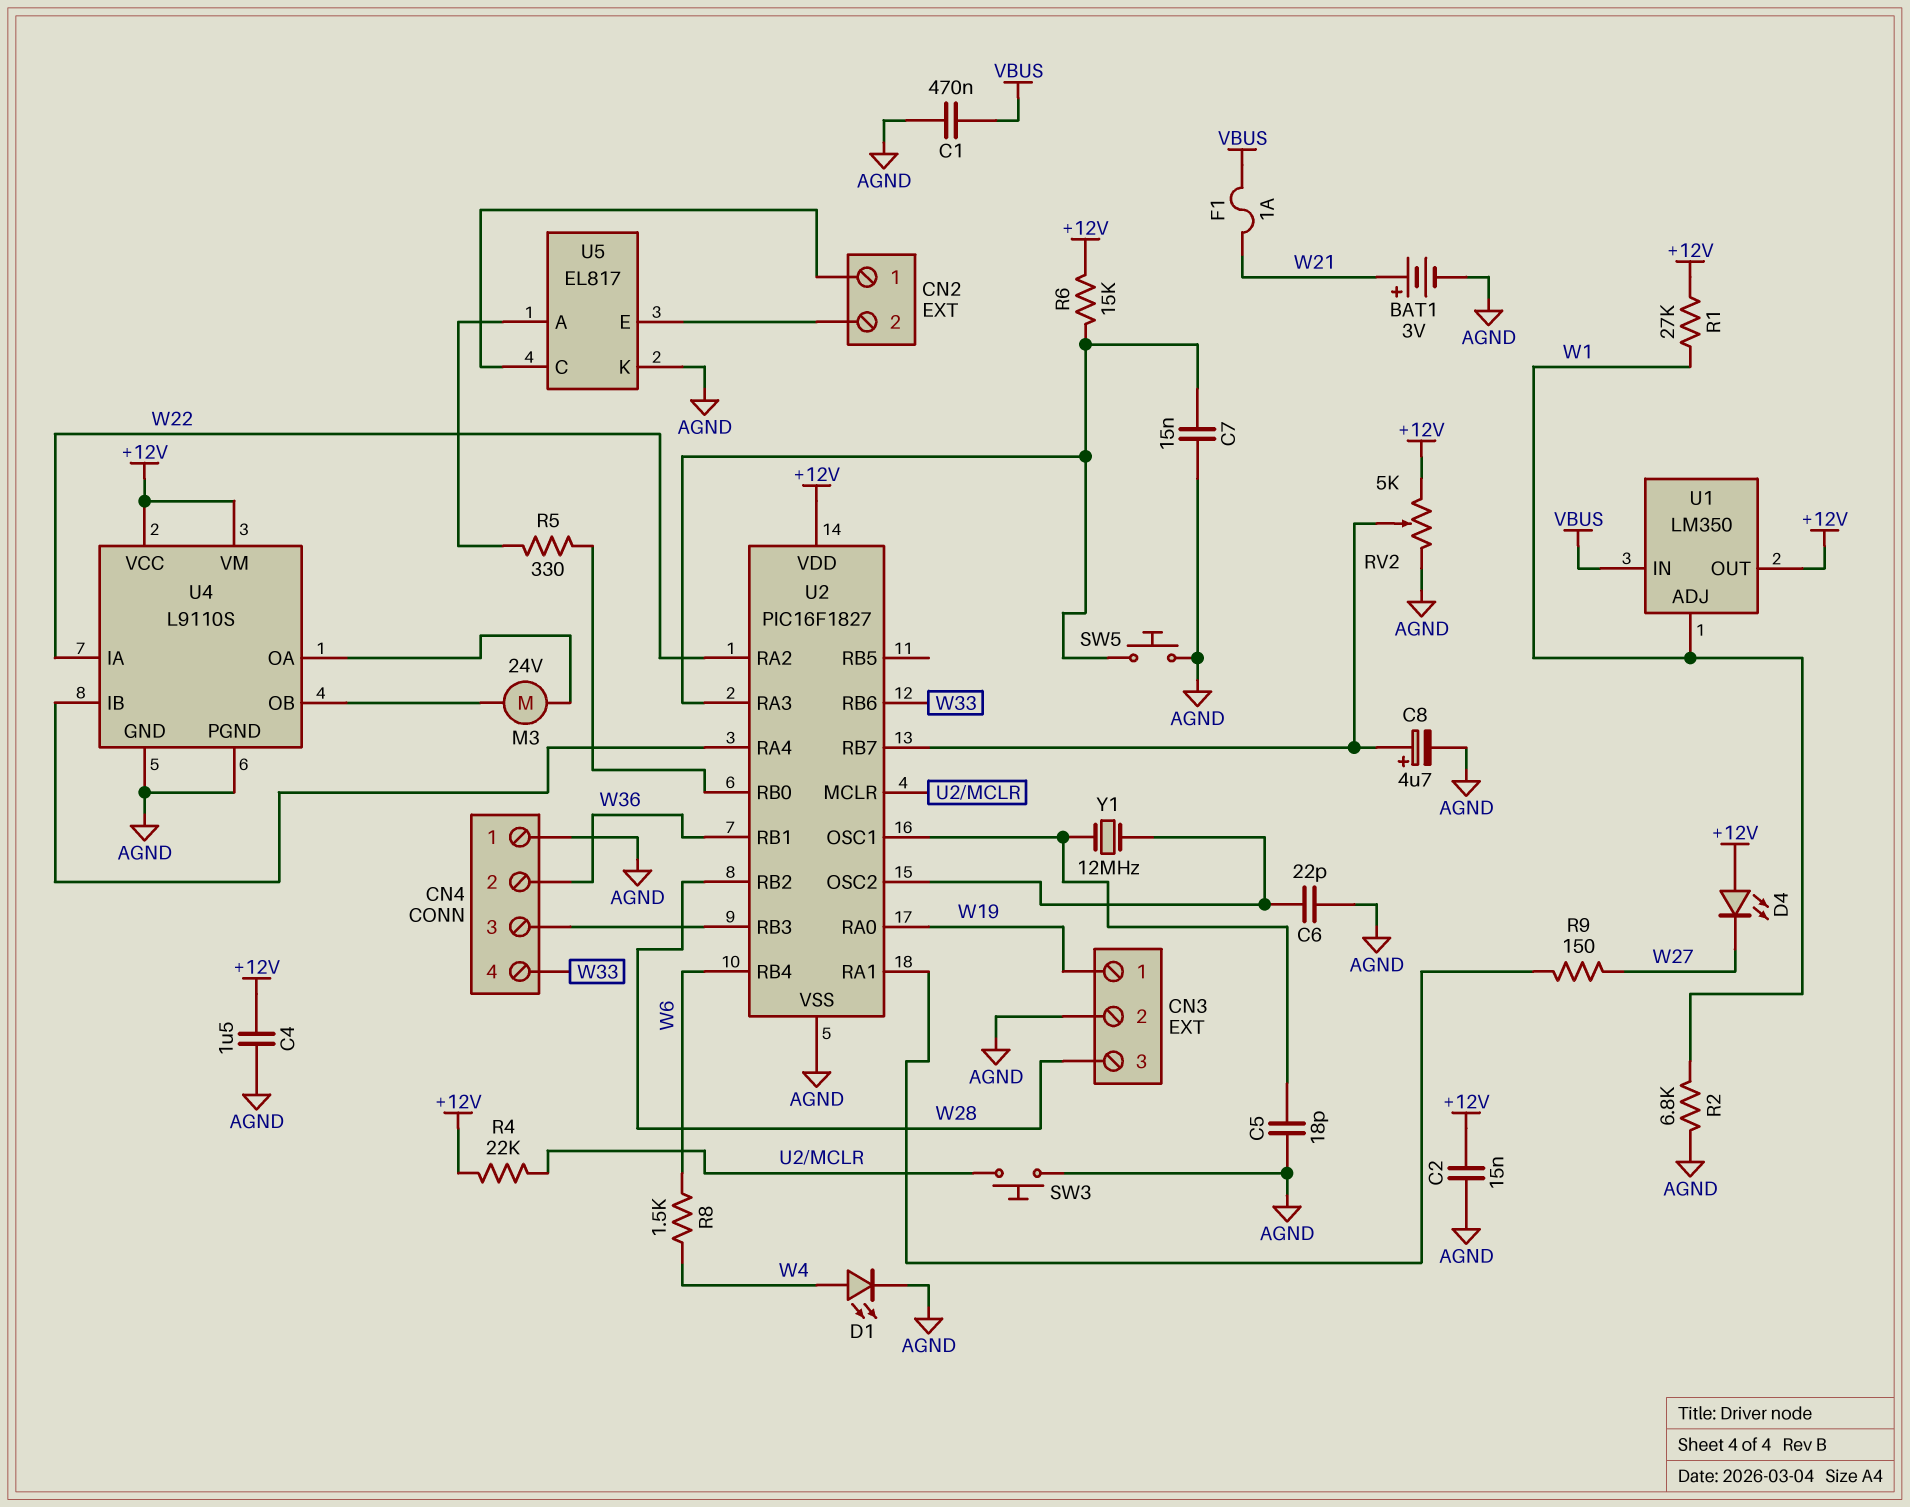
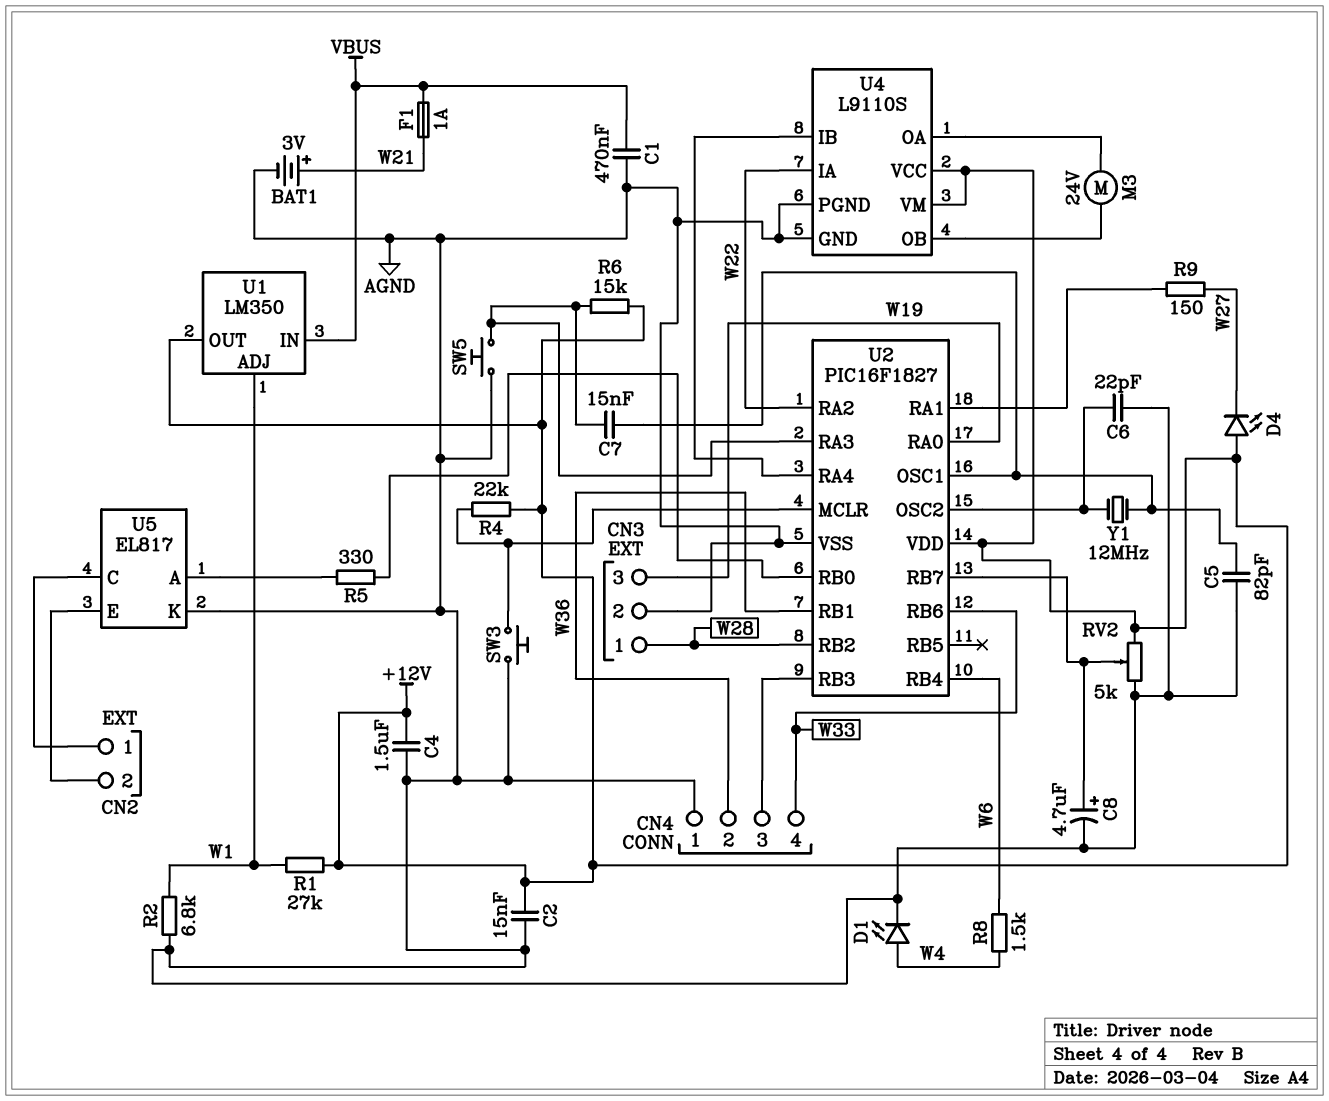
C5: 18pF (AGND, U2/OSC1) -> 82pF (AGND, U2/OSC1)
C7: 15nF (AGND, U2/RA3) -> 15nF (U2/OSC1, U2/RA3)
CN3 pin 1: W19 -> W28
CN3 pin 3: W28 -> W19

